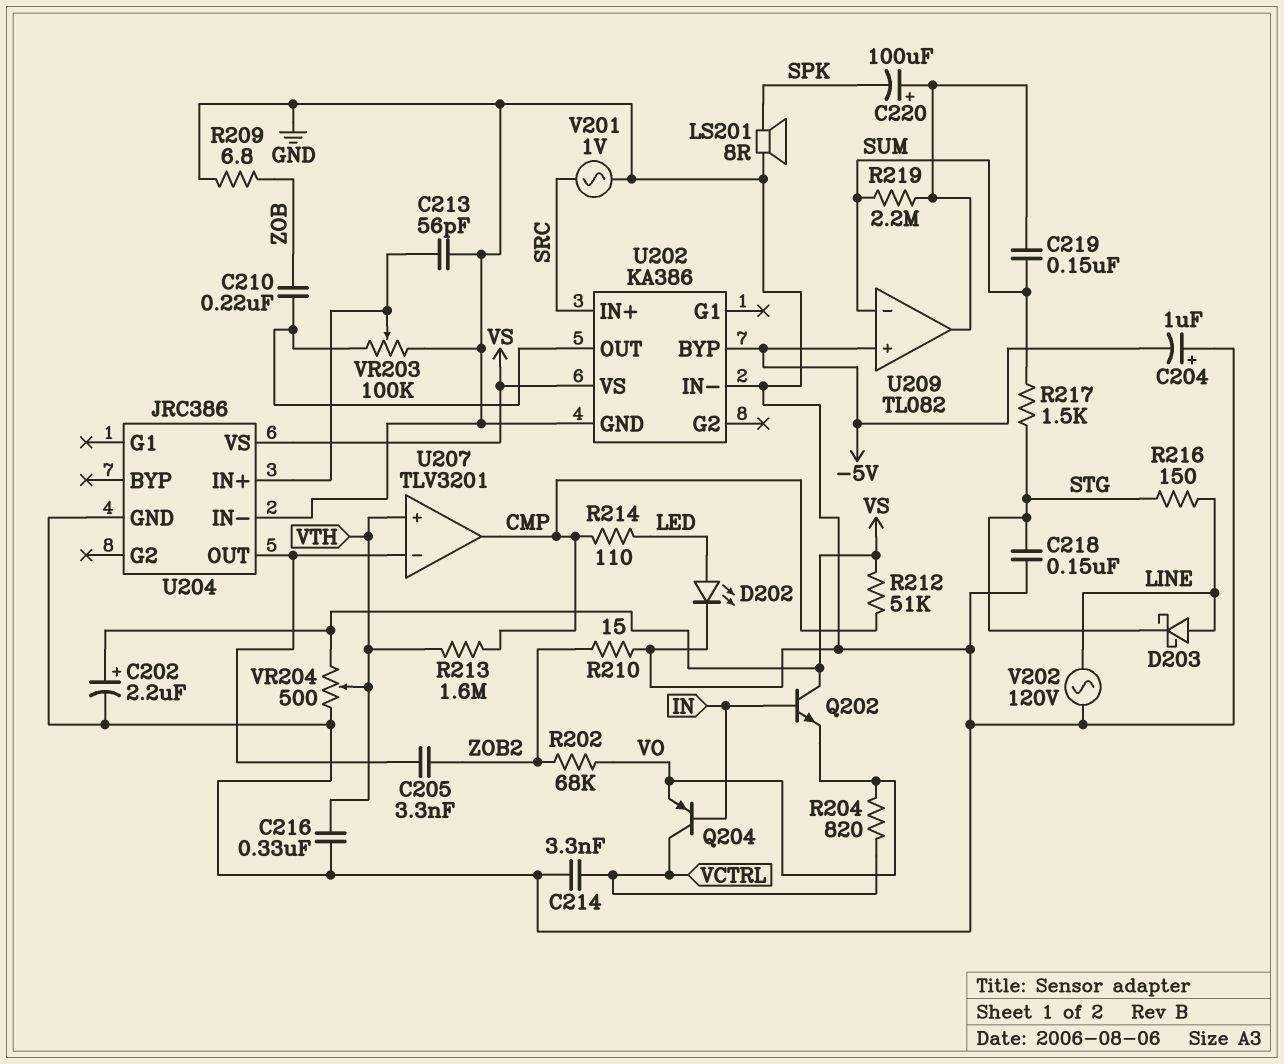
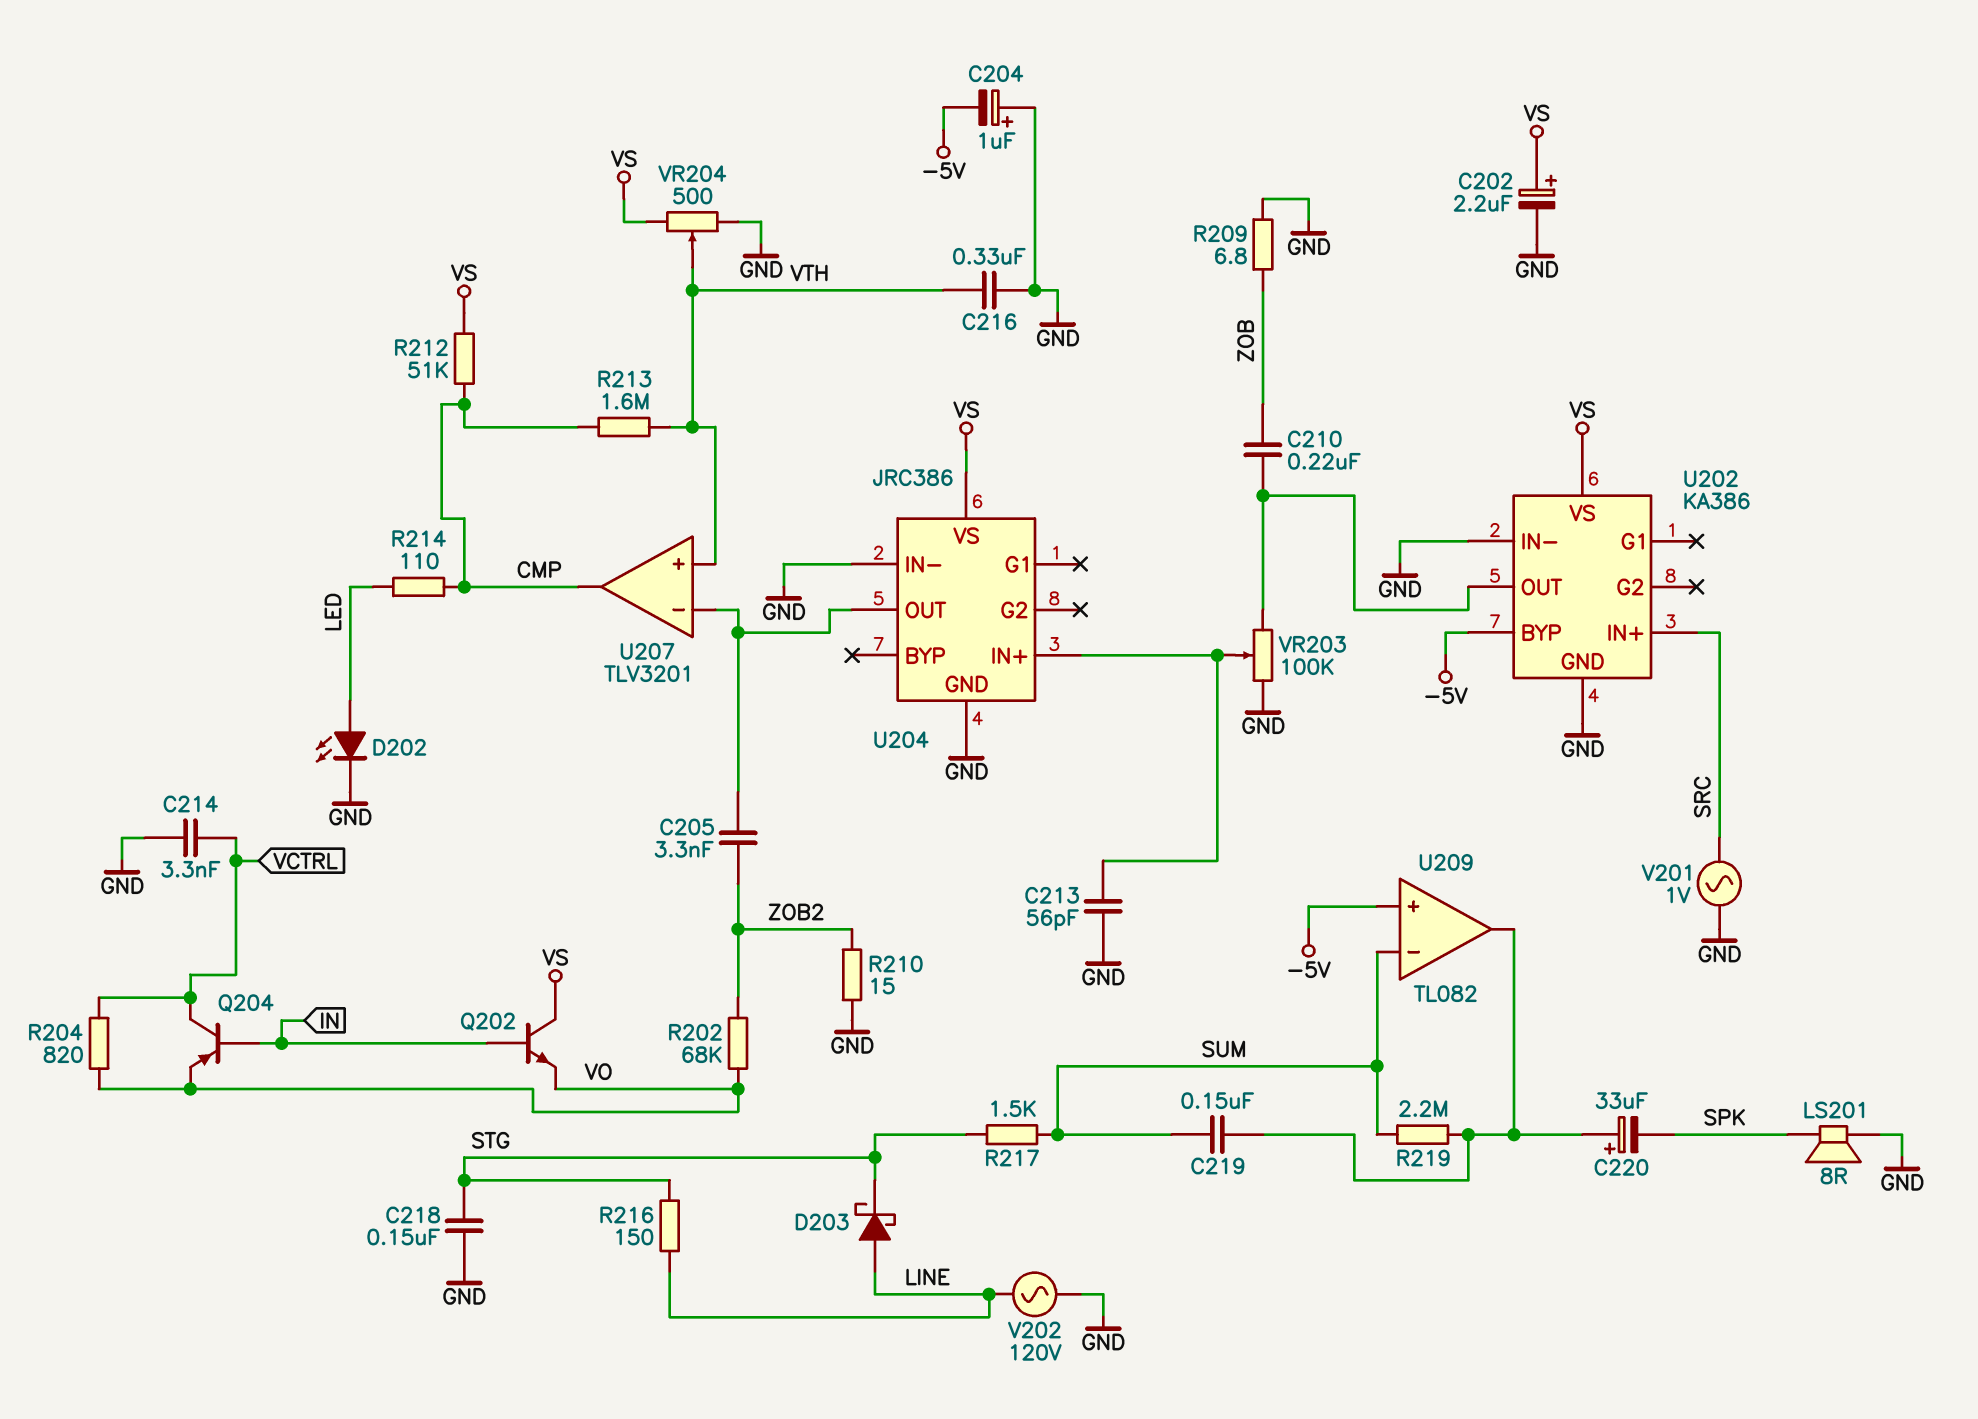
C220: 100uF (plus U209/out, minus SPK) -> 33uF (plus U209/out, minus SPK)

